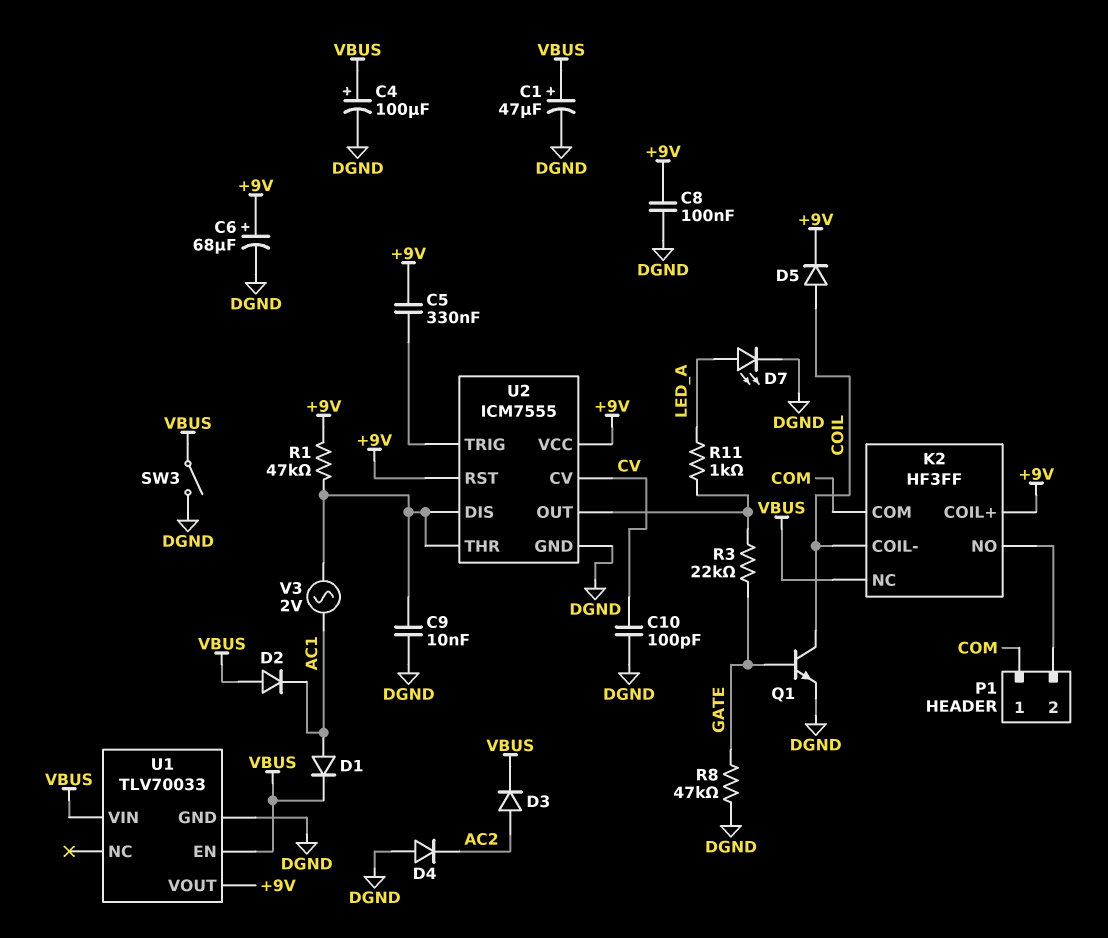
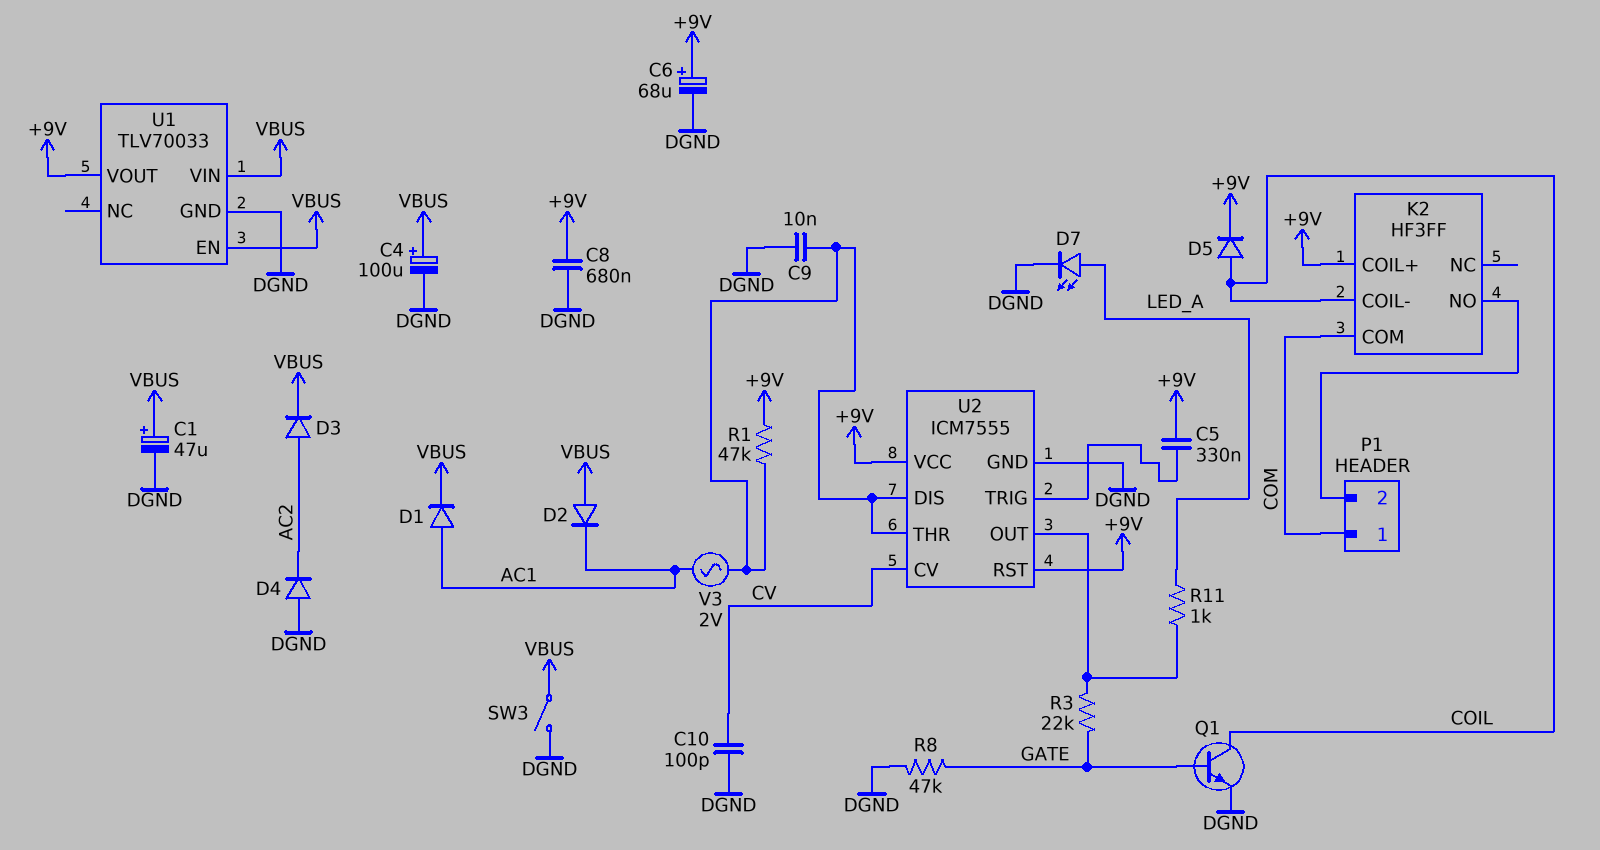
C8: 100nF (+9V, DGND) -> 680nF (+9V, DGND)
K2 pin NC: VBUS -> none

